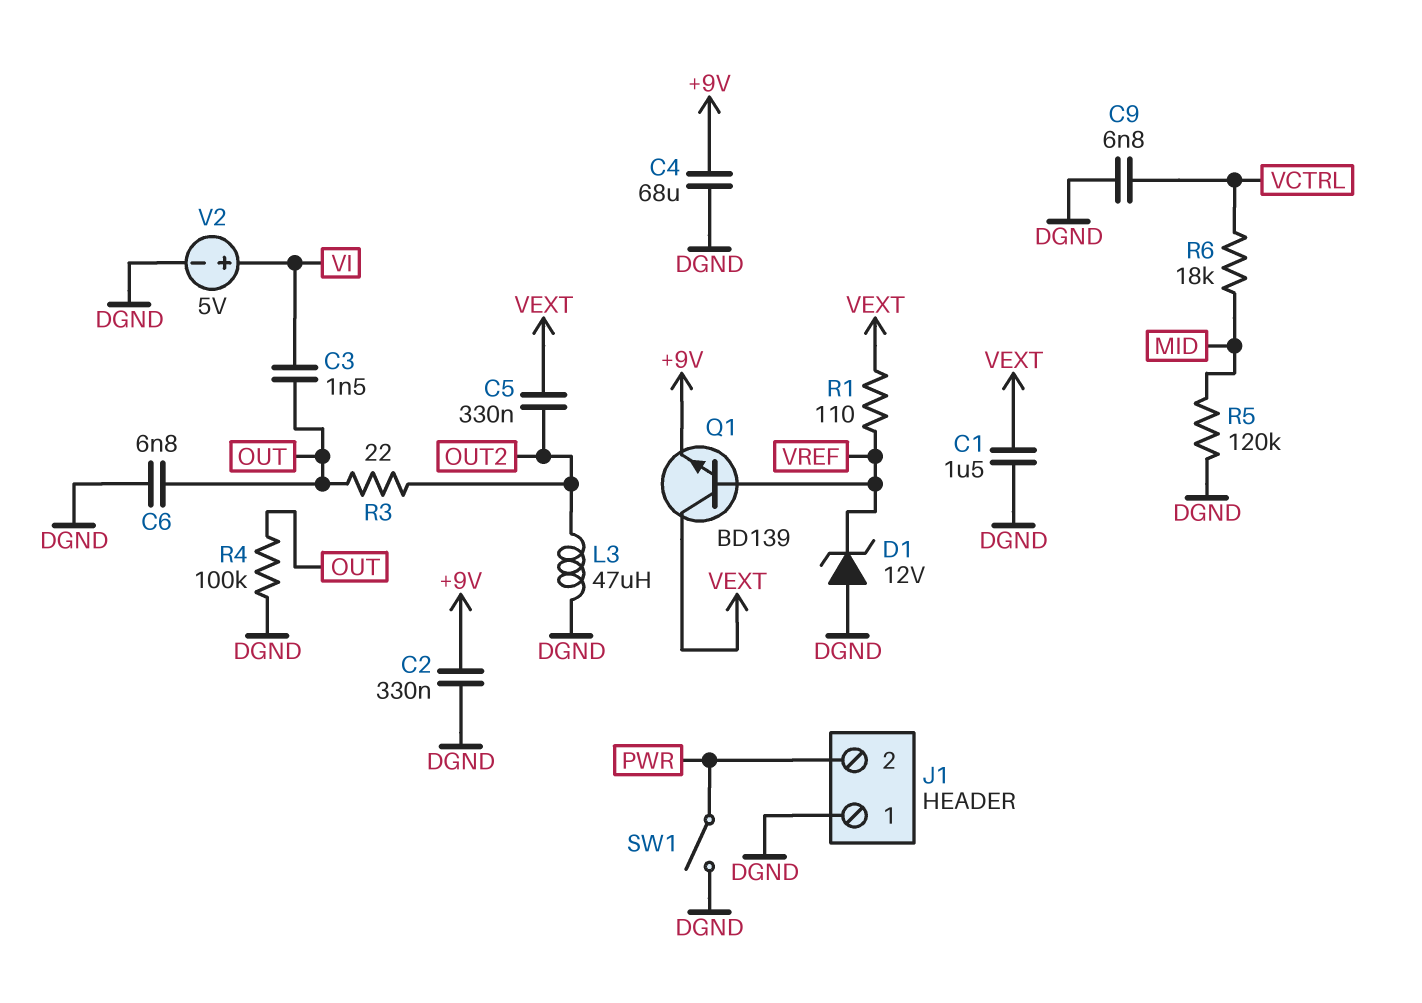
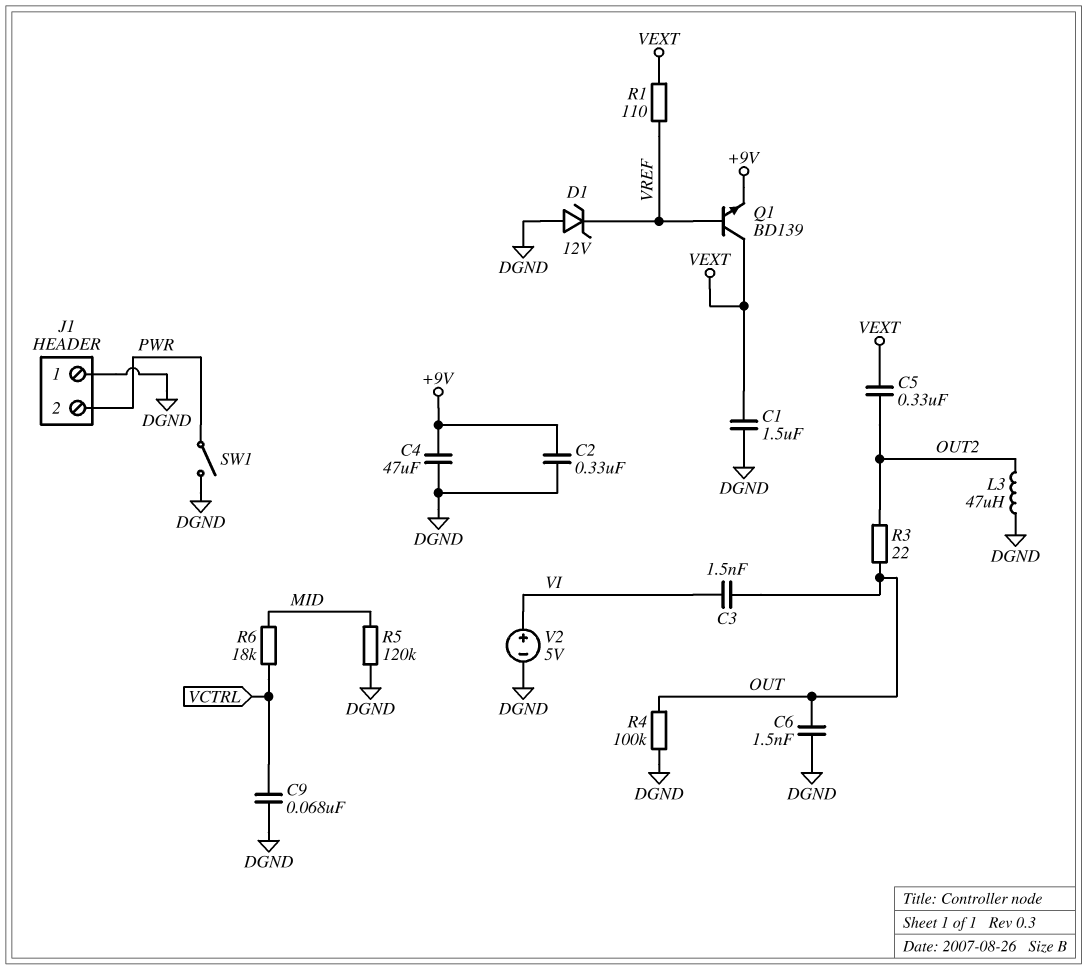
C4: 68uF (+9V, DGND) -> 47uF (+9V, DGND)
C6: 6.8nF (DGND, OUT) -> 1.5nF (DGND, OUT)
C9: 6.8nF (DGND, VCTRL) -> 68nF (DGND, VCTRL)

